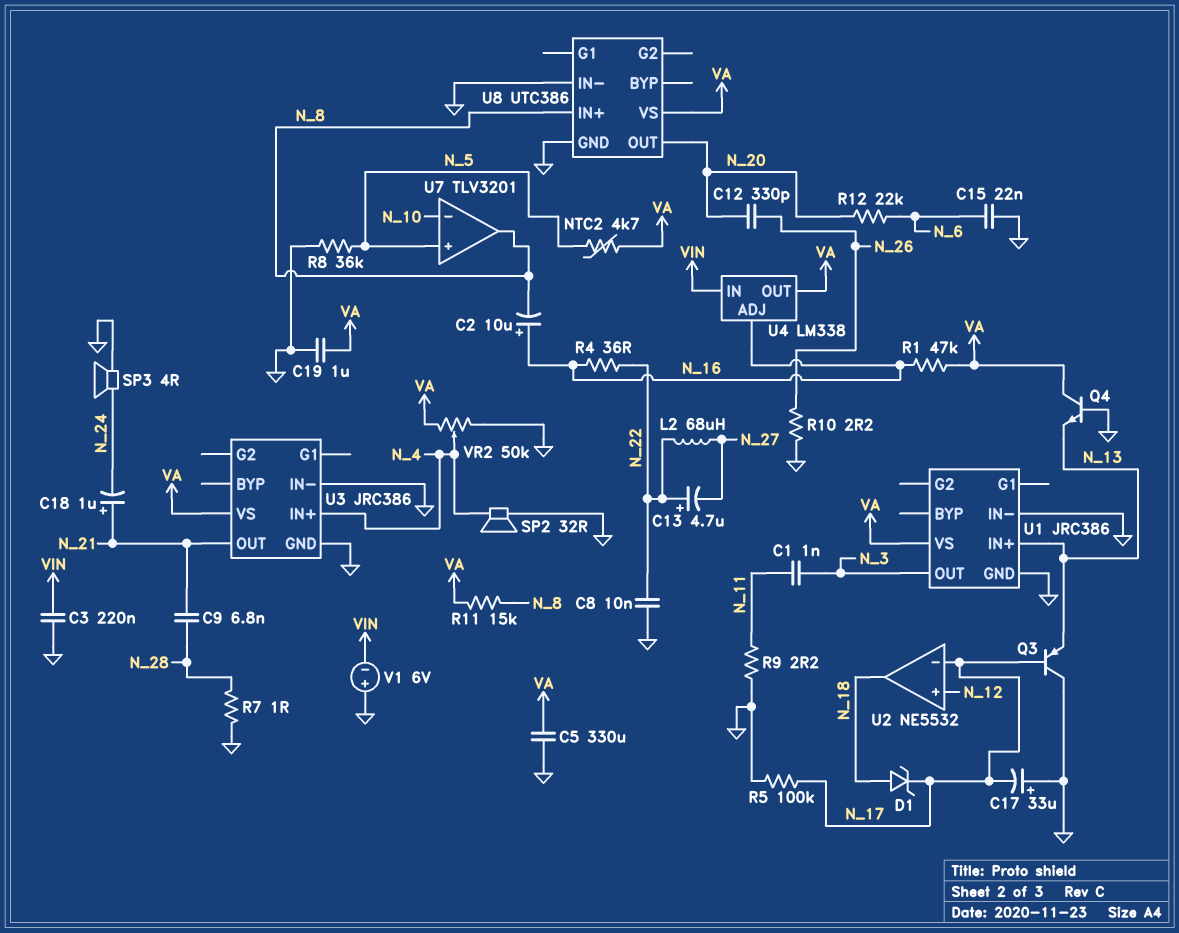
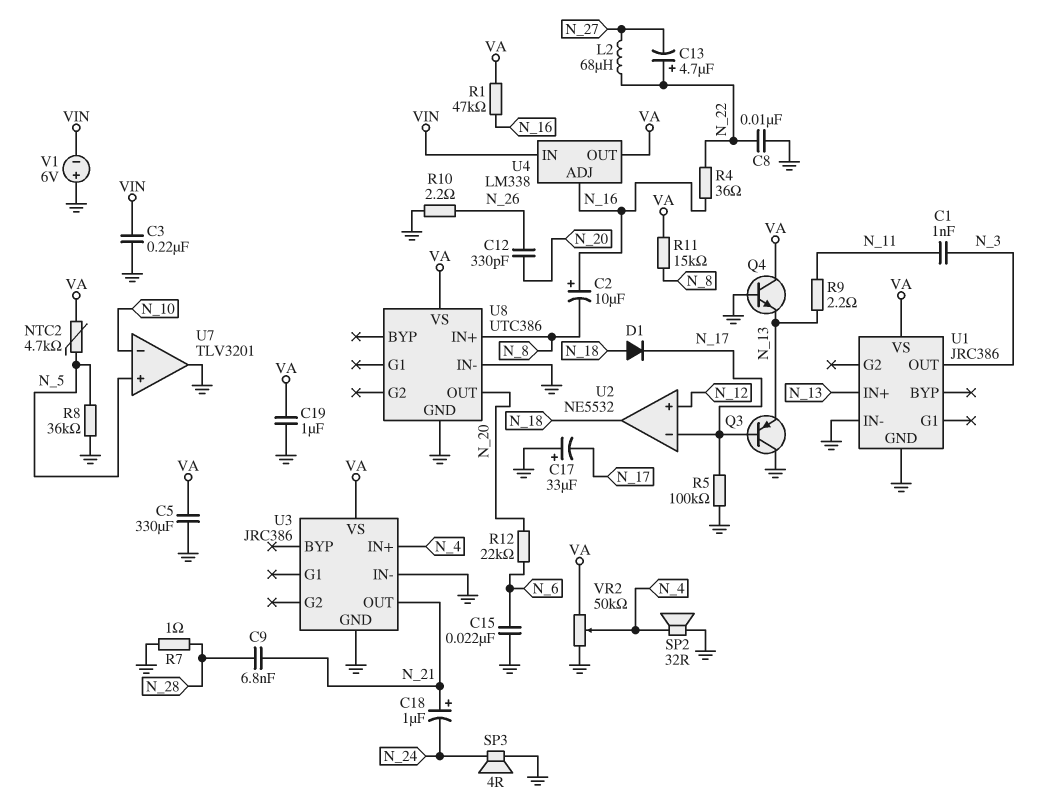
D1: zener (A N_18, K N_17) -> diode (A N_18, K N_17)
R9: 2.2 (GND, N_11) -> 2.2 (N_11, N_13)
U7 pin out: N_8 -> GND

